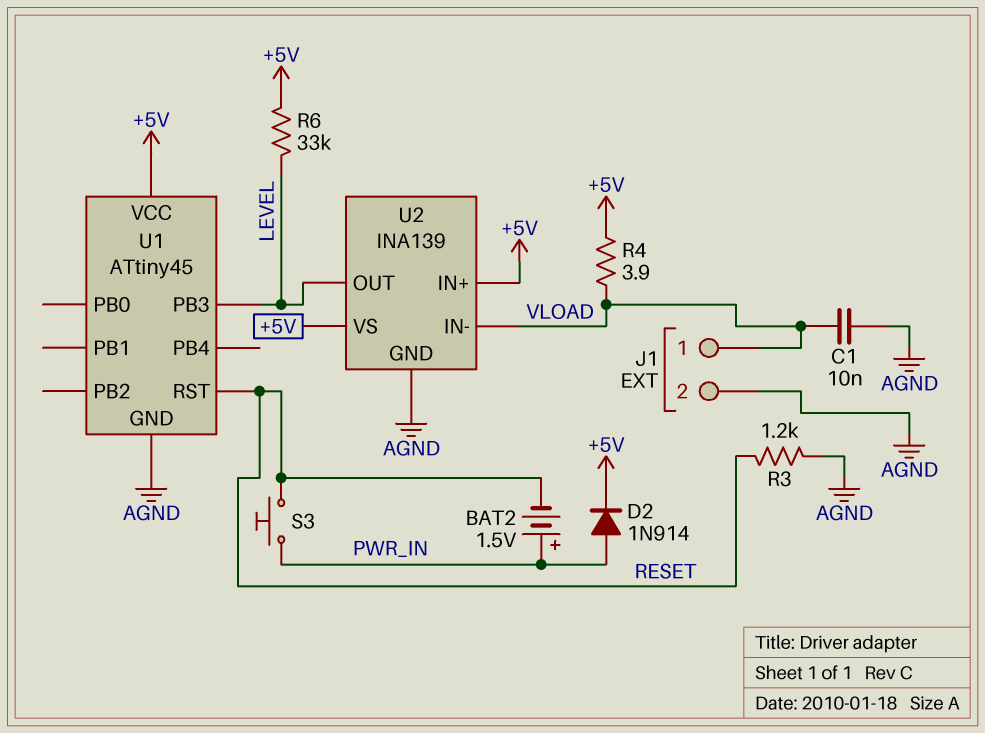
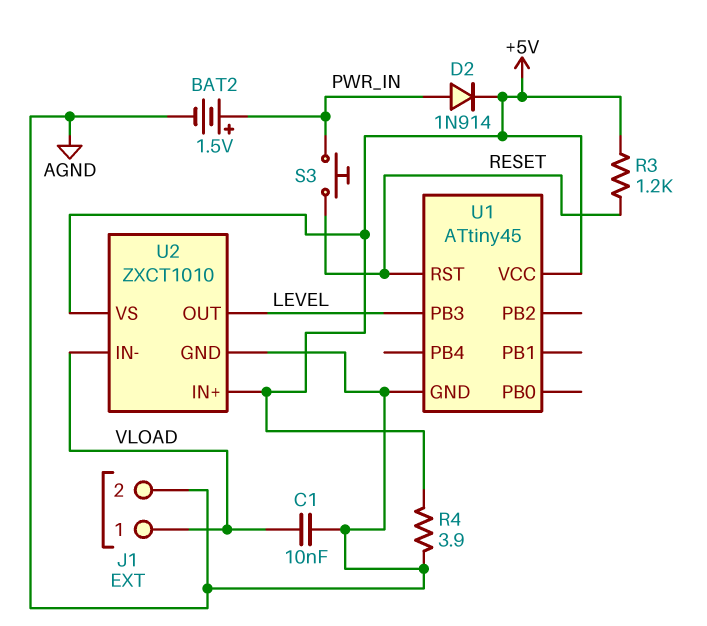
BAT2: 1.5V (plus PWR_IN, minus RESET) -> 1.5V (plus PWR_IN, minus AGND)
R3: 1.2k (AGND, RESET) -> 1.2k (+5V, RESET)
R4: 3.9 (+5V, VLOAD) -> 3.9 (+5V, AGND)
R6: 33k (+5V, LEVEL) -> none
U2: INA139 -> ZXCT1010

